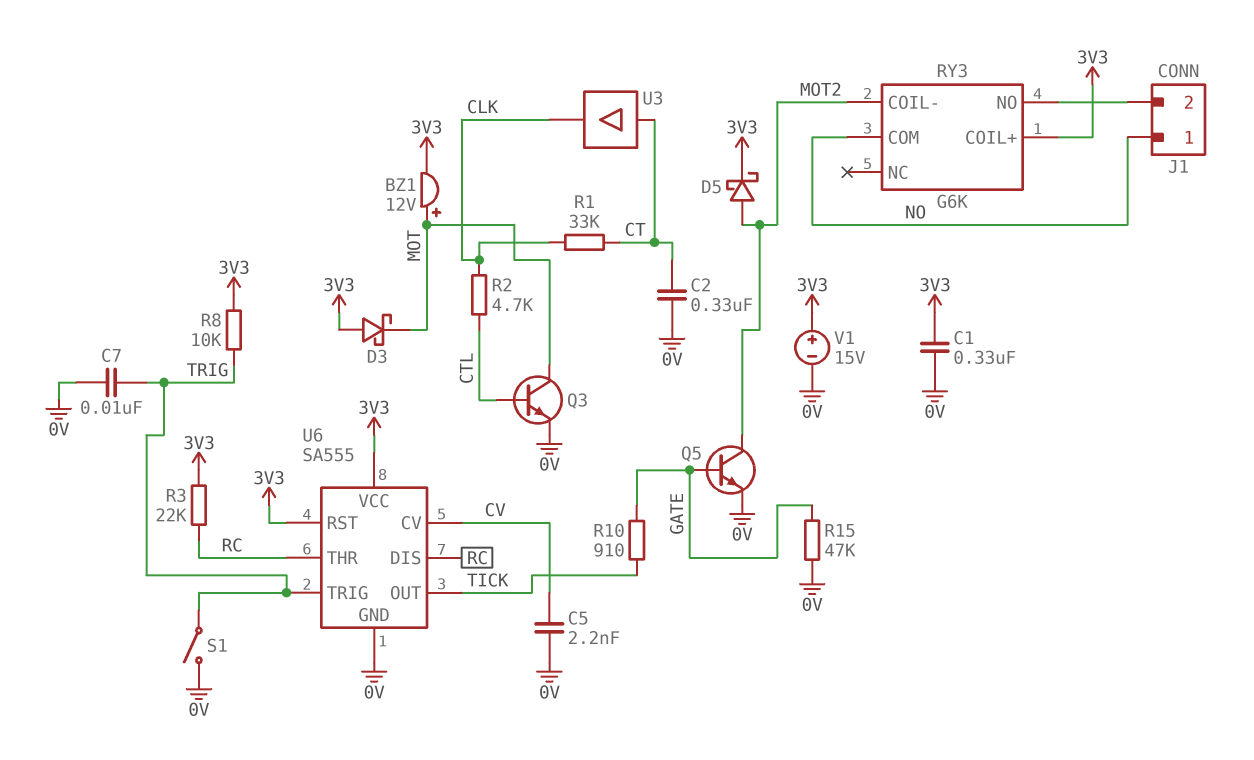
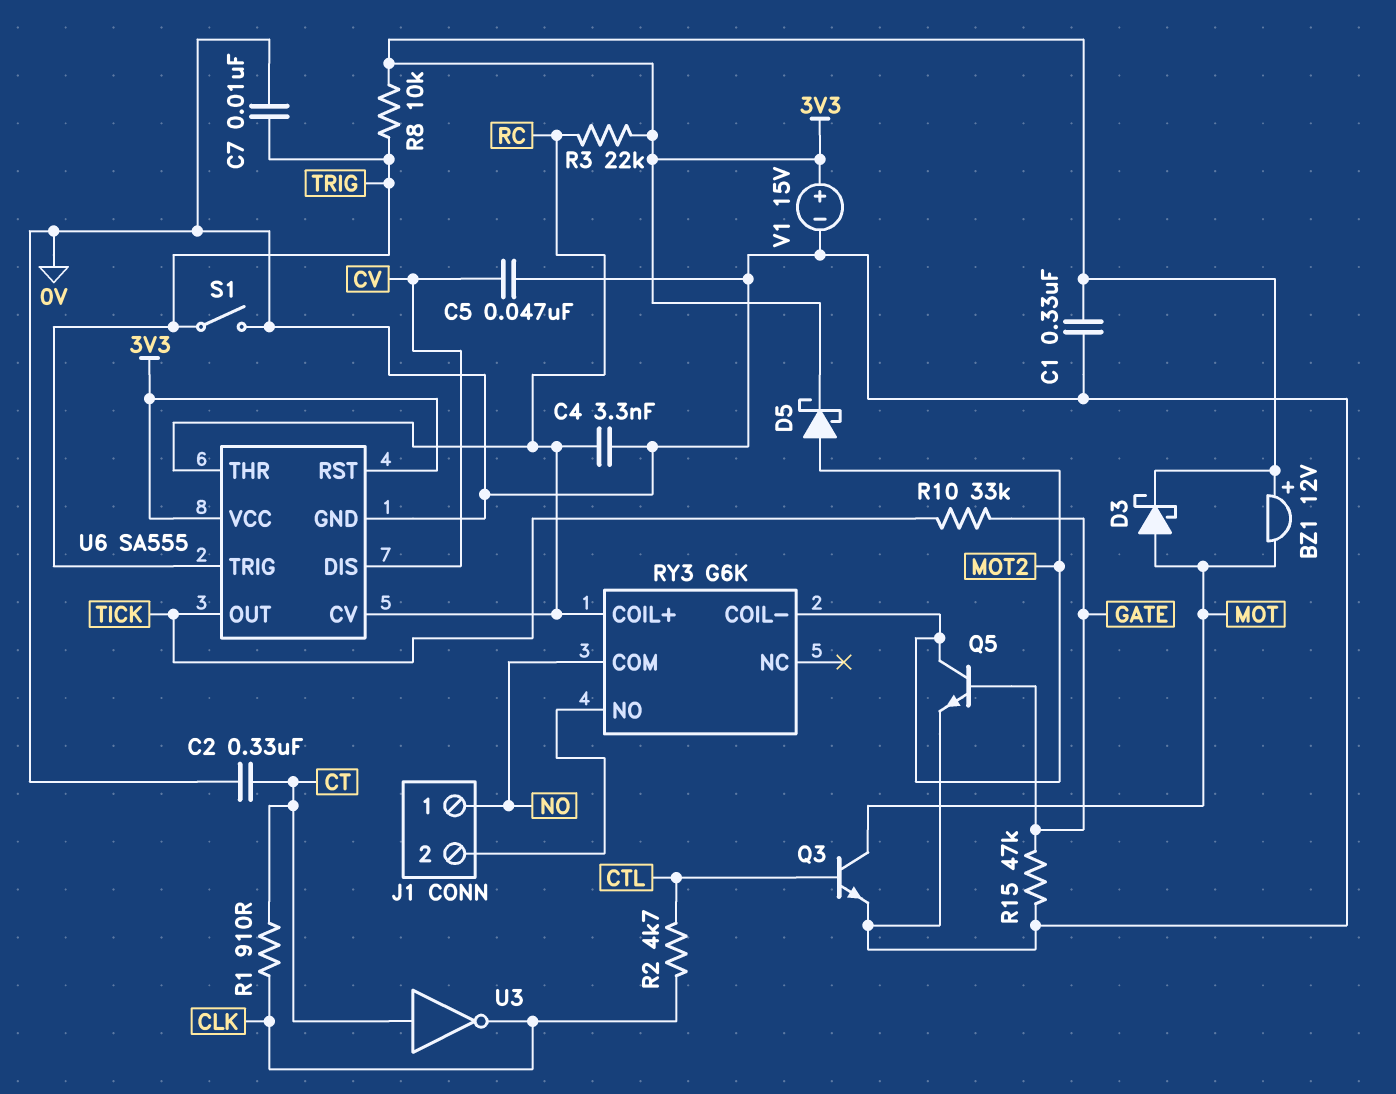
BZ1: buzzer 12V (plus MOT, minus 3V3) -> buzzer 12V (plus 3V3, minus MOT)
C4: none -> 3.3nF (0V, RC)
C5: 2.2nF (0V, CV) -> 47nF (0V, CV)
D3: schottky (A 3V3, K MOT) -> schottky (A MOT, K 3V3)
R1: 33k (CLK, CT) -> 910 (CLK, CT)
R10: 910 (GATE, TICK) -> 33k (GATE, TICK)
RY3 pin COIL+: 3V3 -> RC
U3: buffer (in CT, out CLK) -> NOT (in CT, out CLK)
U6 pin CV: CV -> RC
U6 pin DIS: RC -> CV

